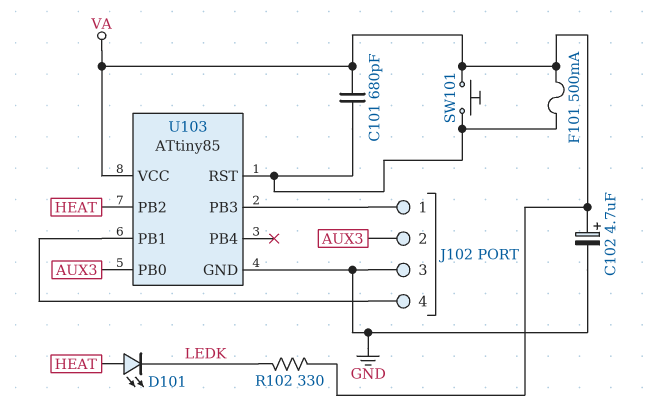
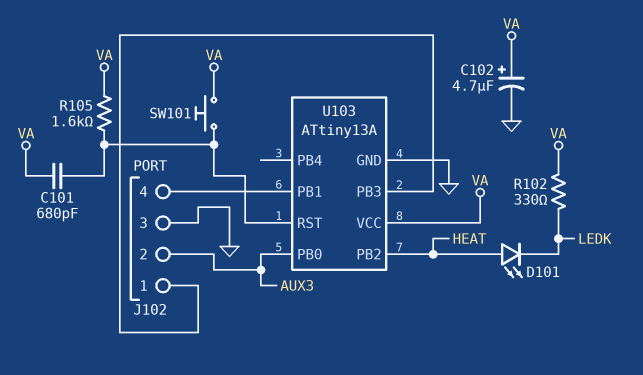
F101: 500mA (U103/RST, VA) -> none
R105: none -> 1.6k (U103/RST, VA)
U103: ATtiny85 -> ATtiny13A

